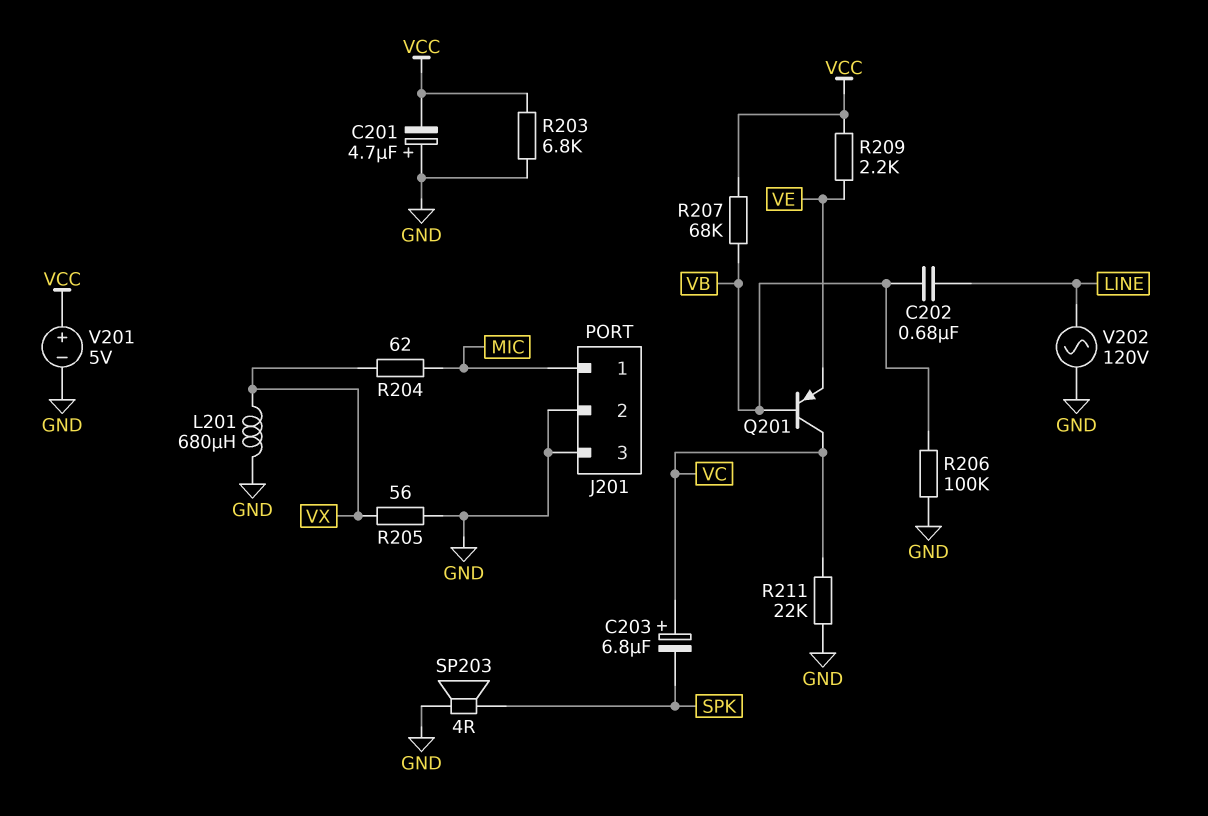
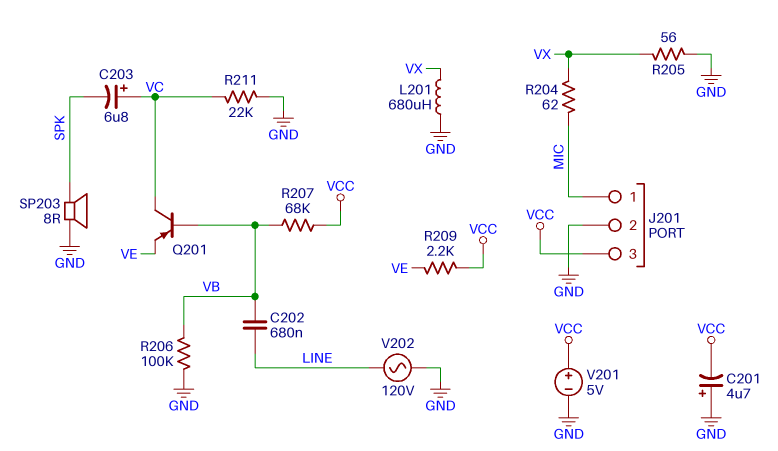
J201 pin 3: GND -> VCC
R203: 6.8k (GND, VCC) -> none
SP203: speaker 4R (GND, SPK) -> speaker 8R (GND, SPK)

